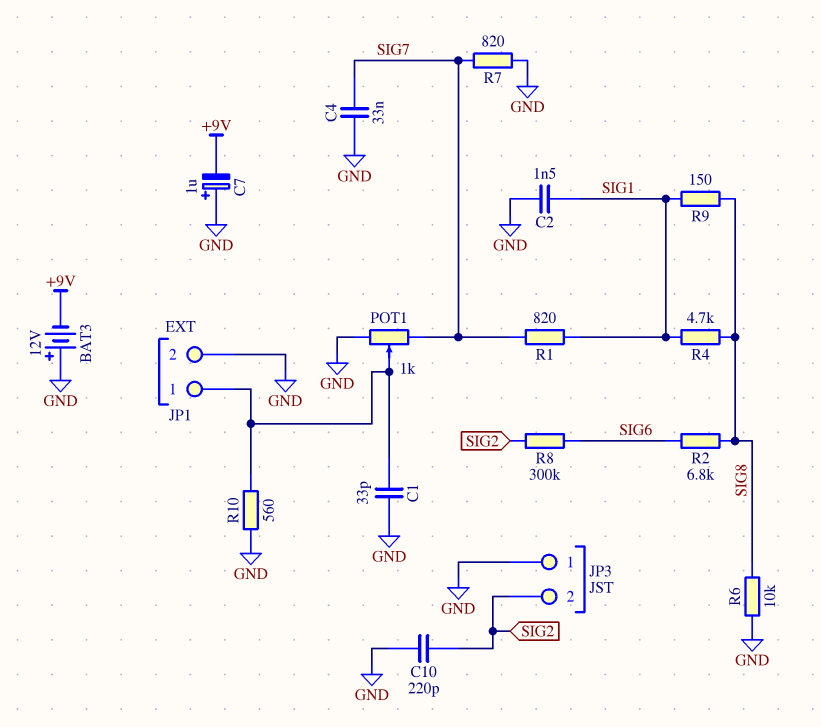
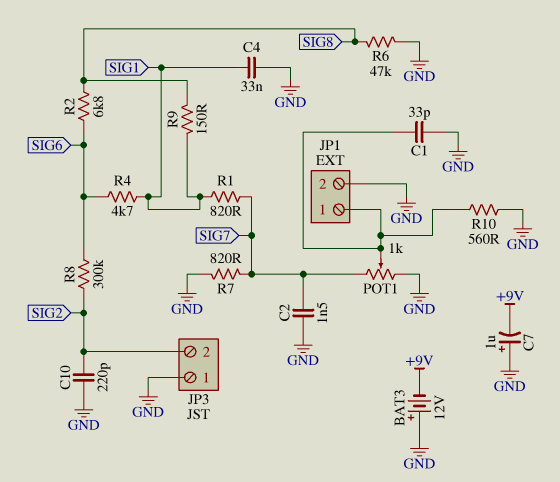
C2: 1.5nF (GND, SIG1) -> 1.5nF (GND, SIG7)
C4: 33nF (GND, SIG7) -> 33nF (GND, SIG1)
R4: 4.7k (SIG1, SIG8) -> 4.7k (SIG1, SIG6)
R6: 10k (GND, SIG8) -> 47k (GND, SIG8)

